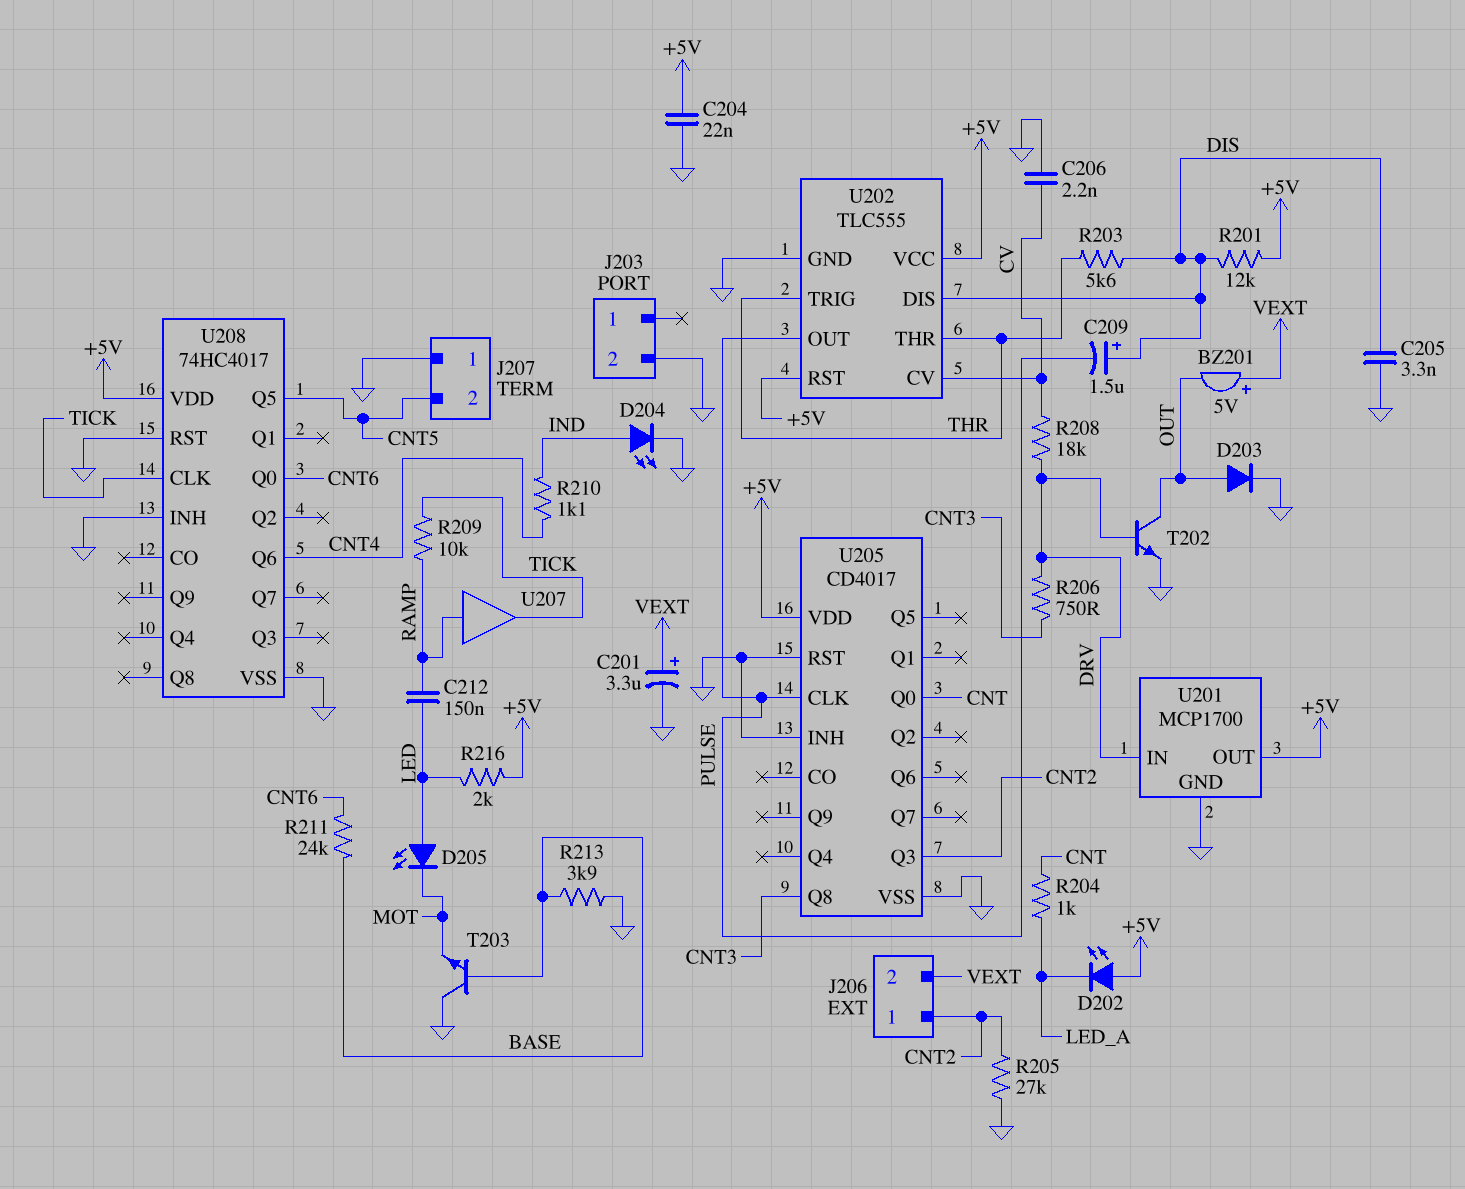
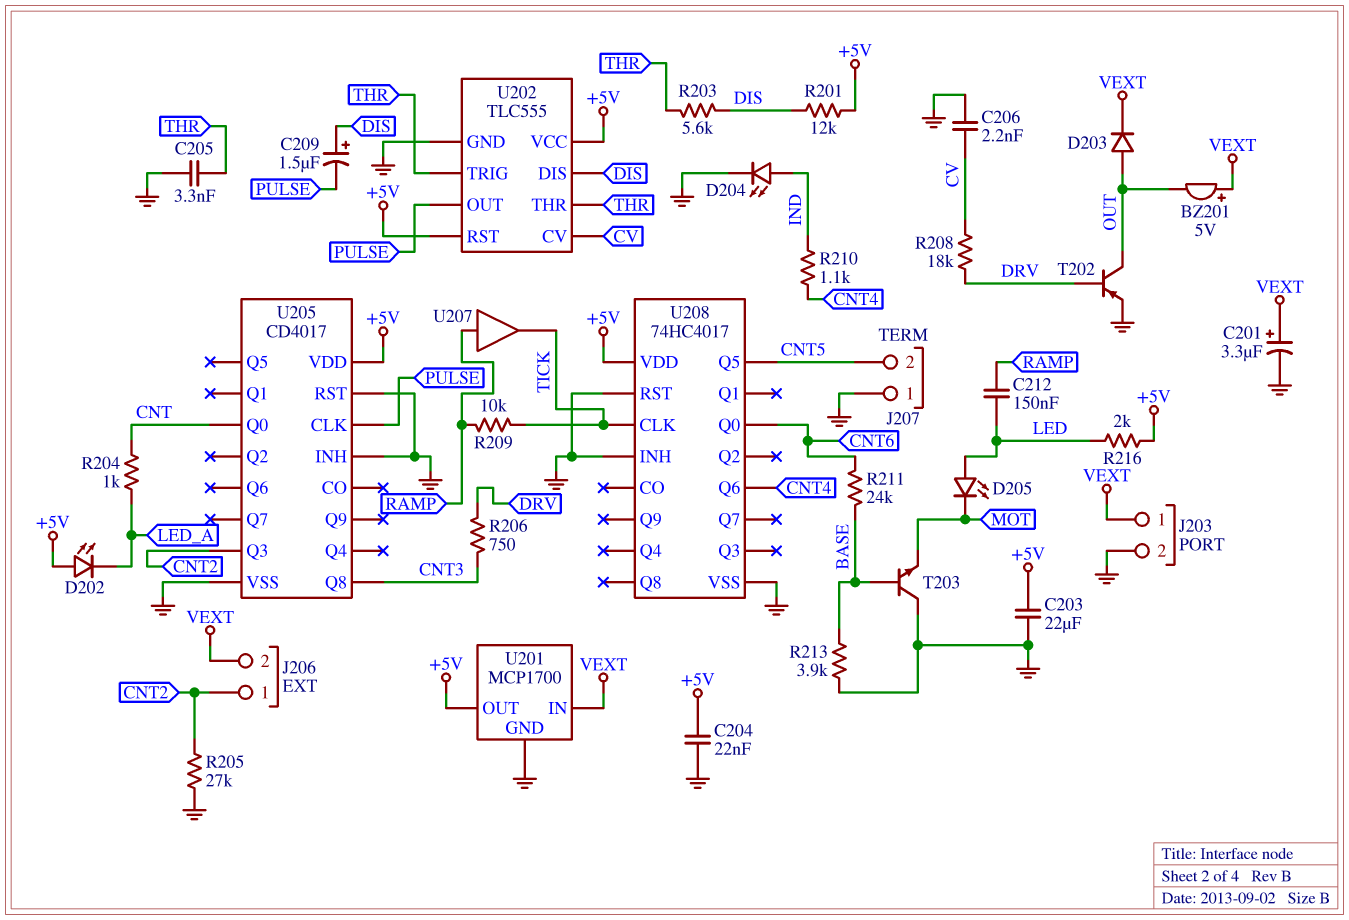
C203: none -> 22uF (+5V, GND)
C205: 3.3nF (DIS, GND) -> 3.3nF (GND, THR)
D203: diode (A OUT, K GND) -> diode (A OUT, K VEXT)
J203 pin 1: none -> VEXT
T202: NPN (B DRV, C OUT, E GND) -> PNP (B DRV, C OUT, E GND)
U201 pin IN: DRV -> VEXT

